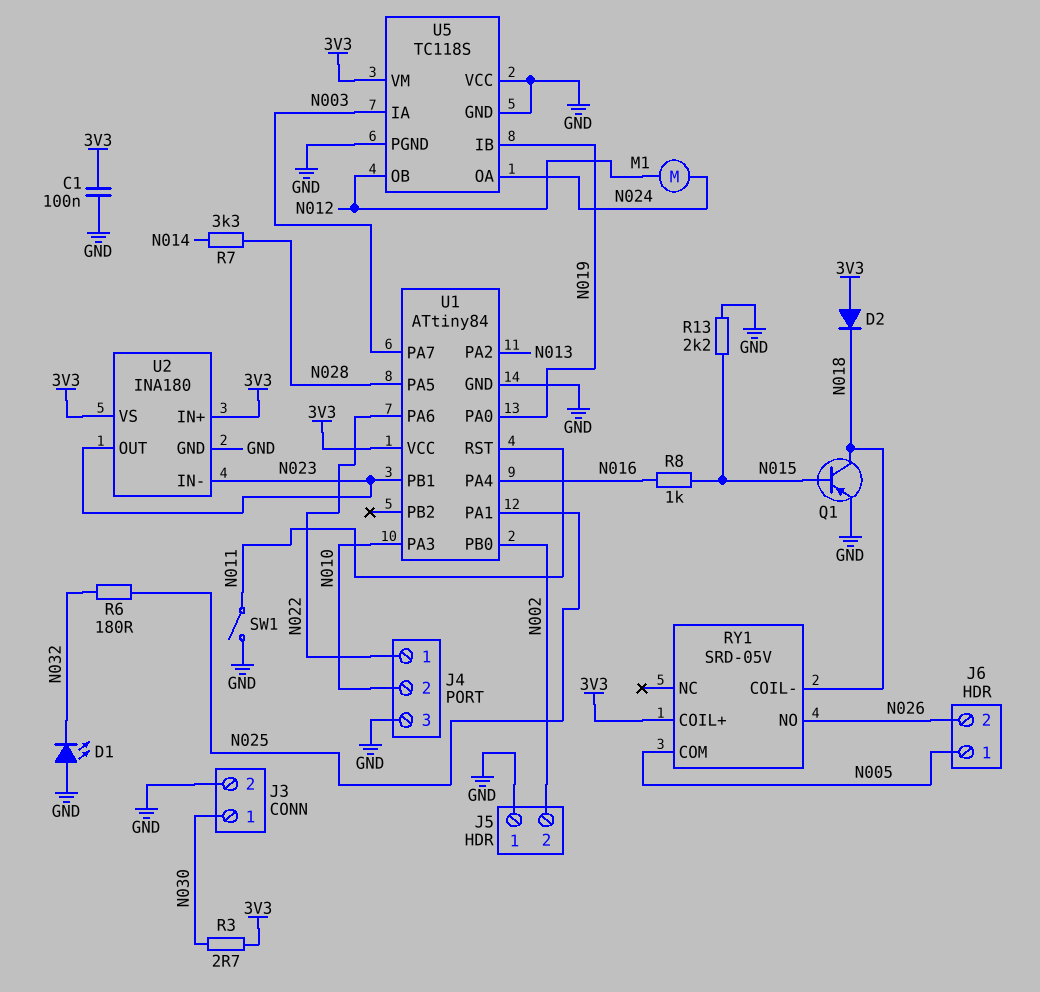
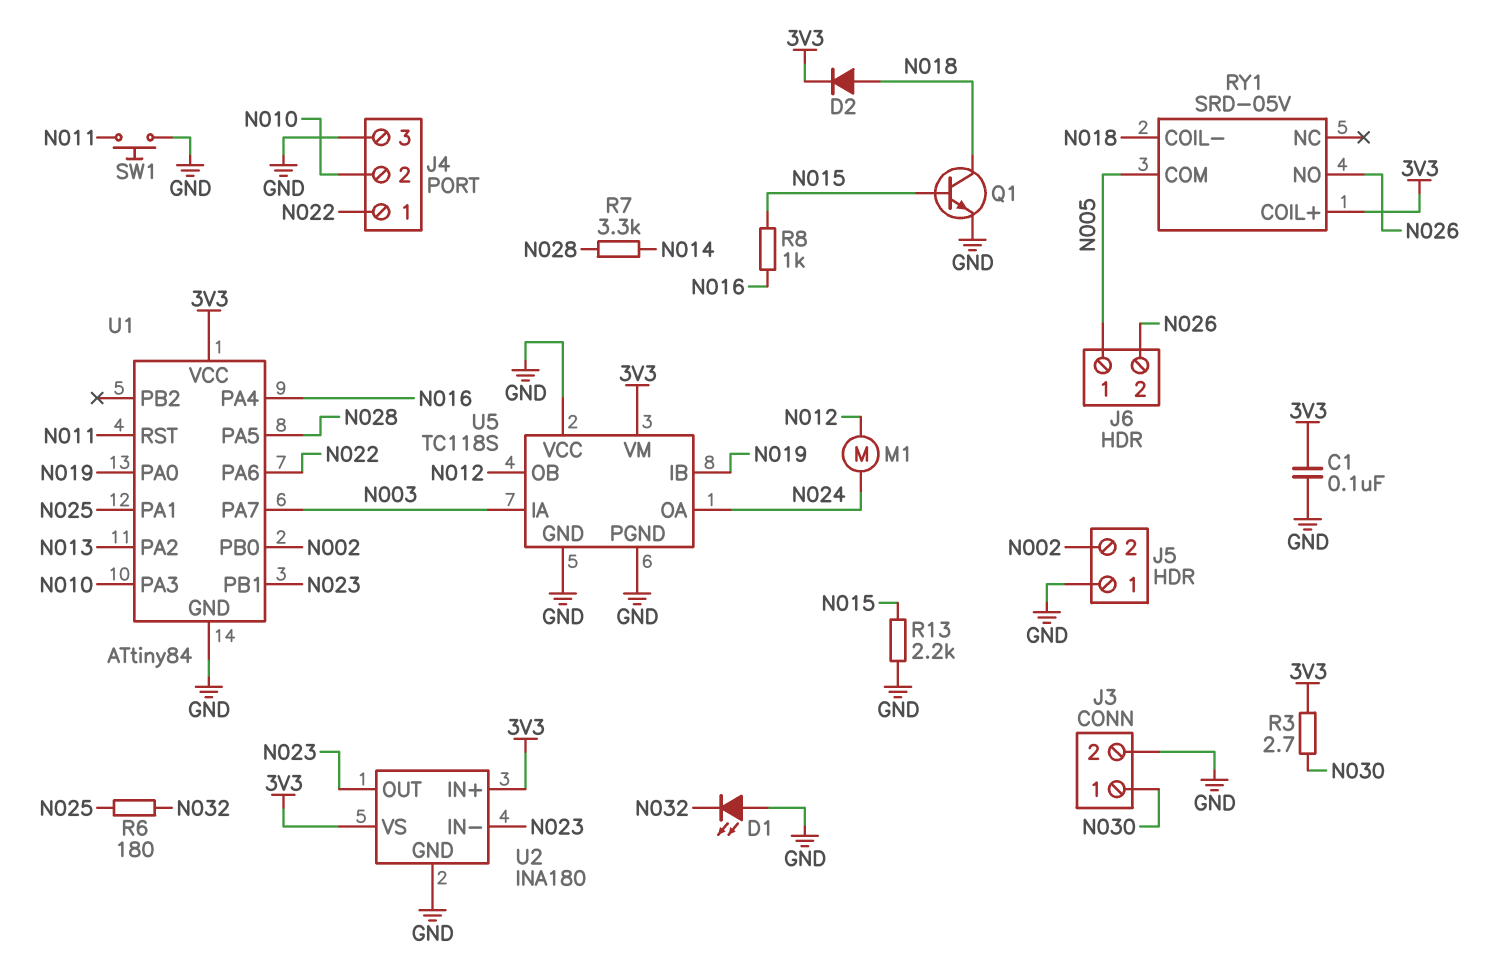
D2: diode (A 3V3, K N018) -> diode (A N018, K 3V3)
Q1: PNP (B N015, C N018, E GND) -> NPN (B N015, C N018, E GND)
SW1: switch (GND, N011) -> button (GND, N011)

